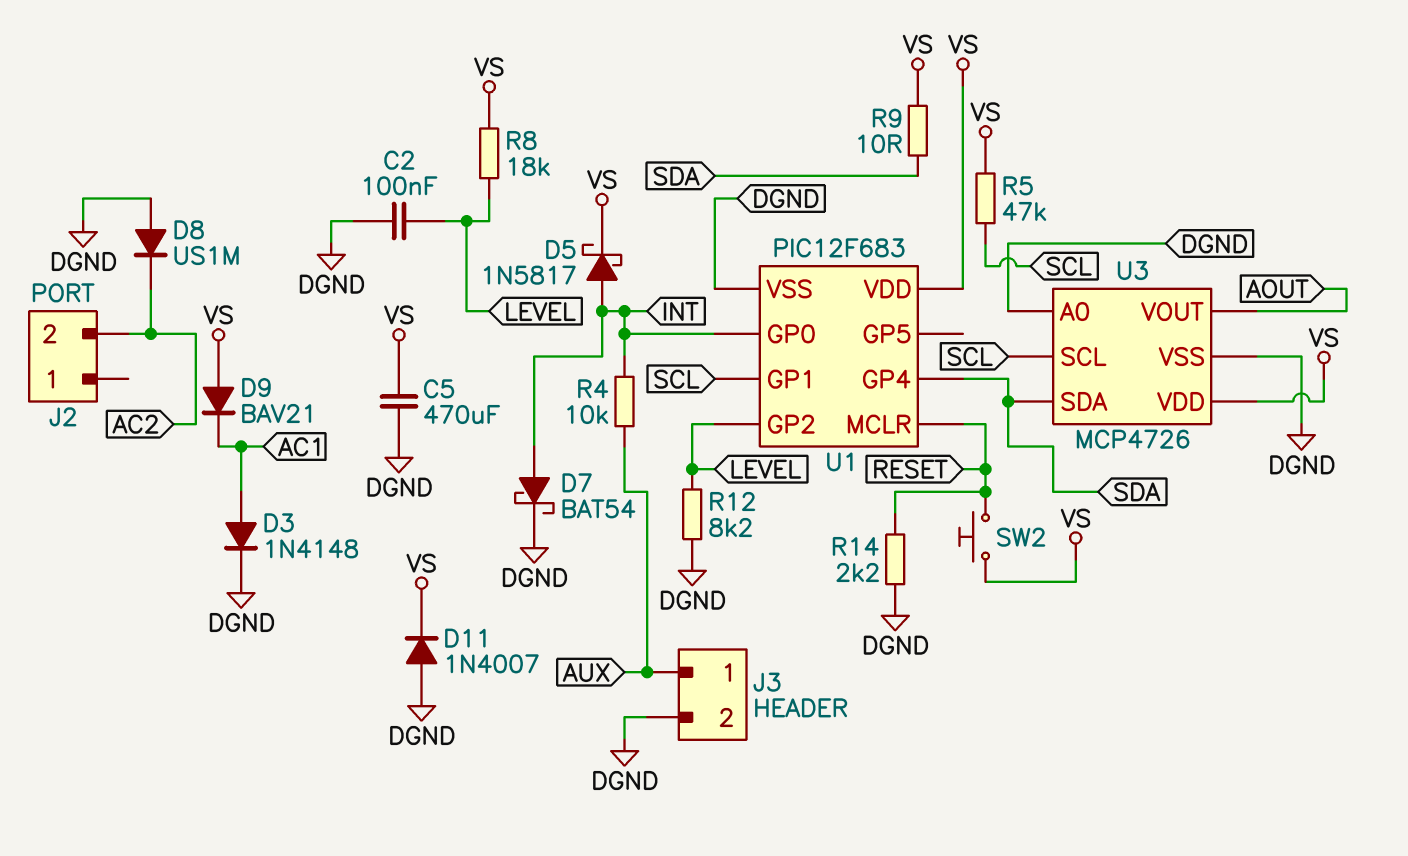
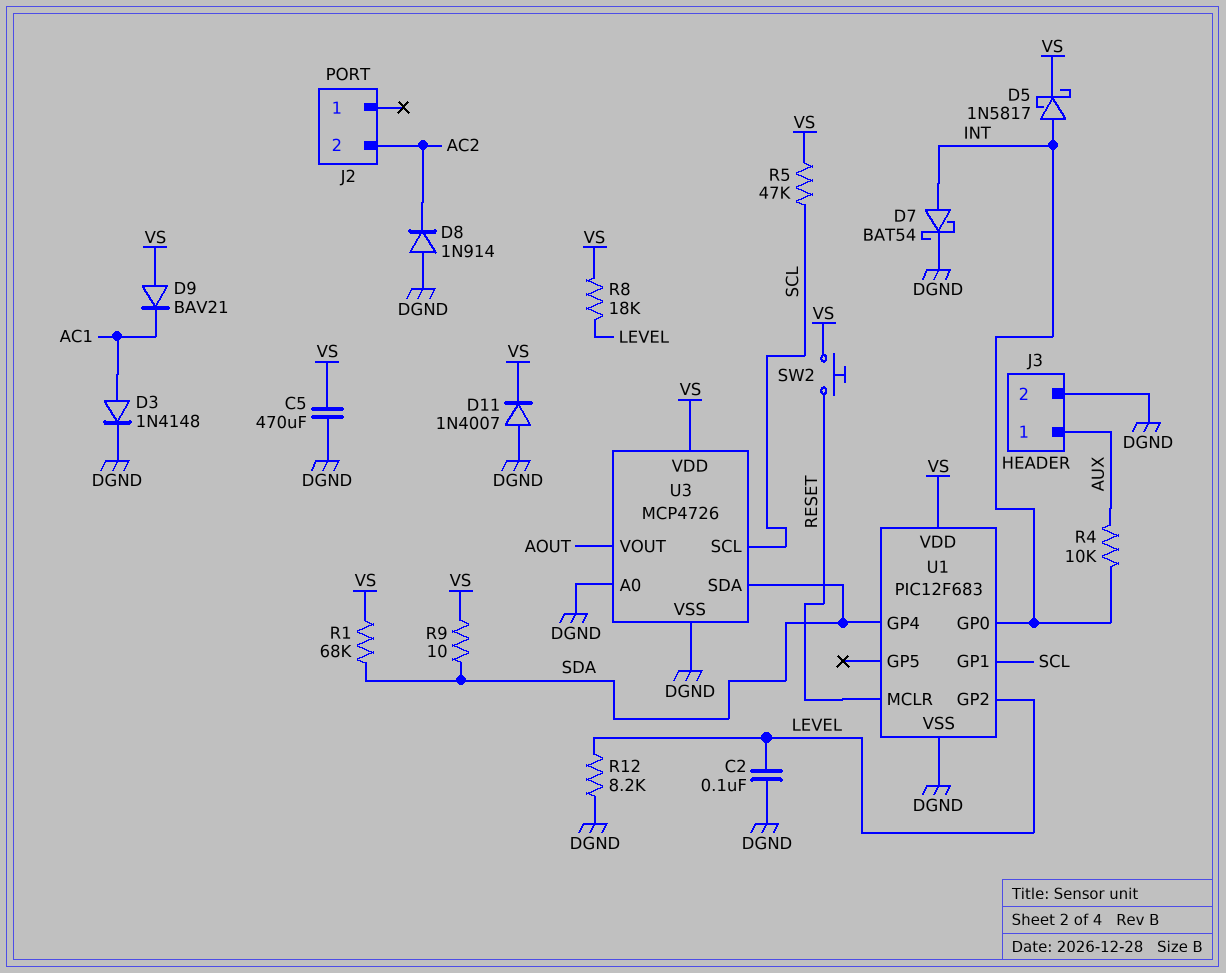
D8: diode US1M (A DGND, K AC2) -> diode 1N914 (A DGND, K AC2)
R1: none -> 68k (SDA, VS)
R14: 2.2k (DGND, RESET) -> none

